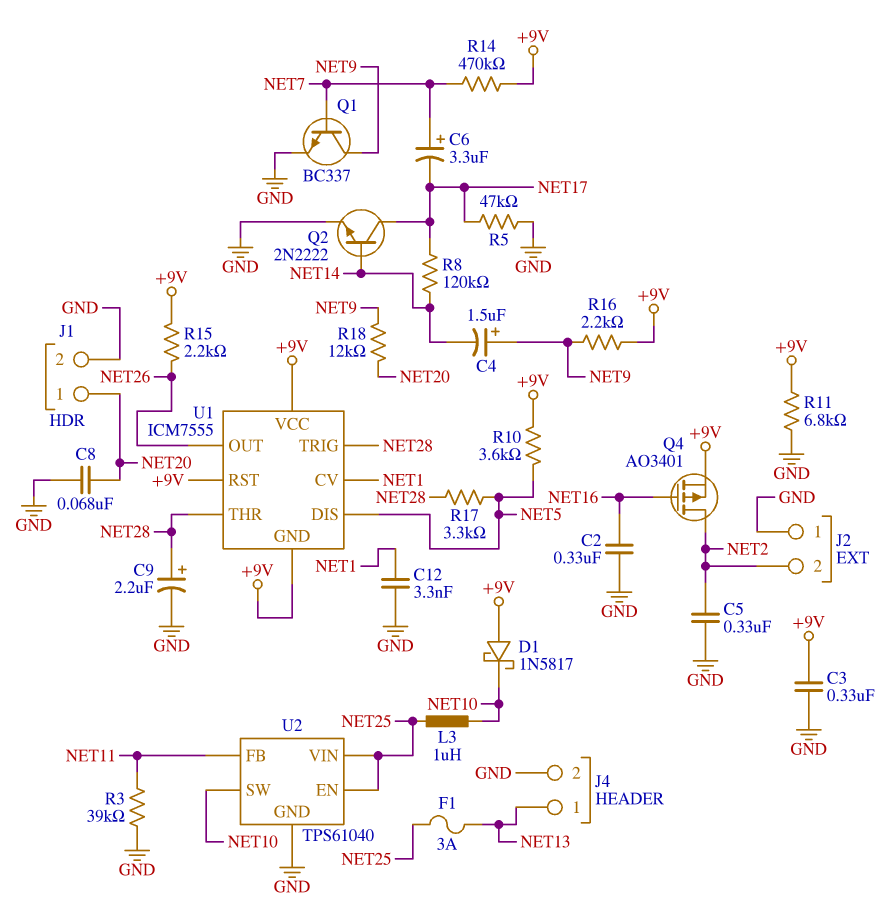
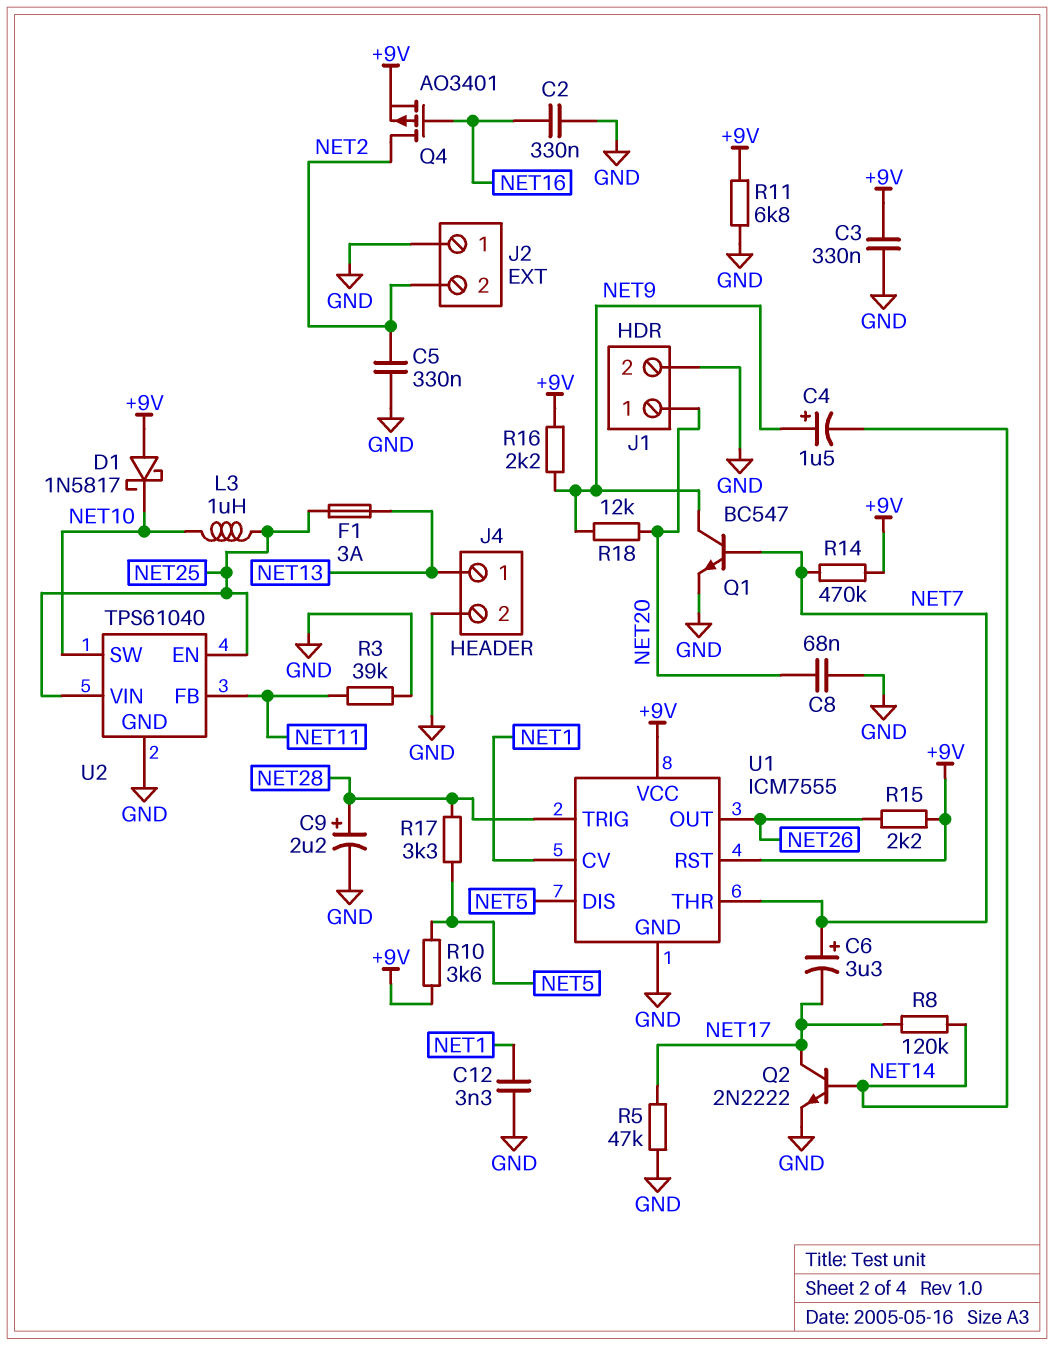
Q1: NPN BC337 (B NET7, C NET9, E GND) -> NPN BC547 (B NET7, C NET9, E GND)
U1 pin GND: +9V -> GND
U1 pin THR: NET28 -> NET7

